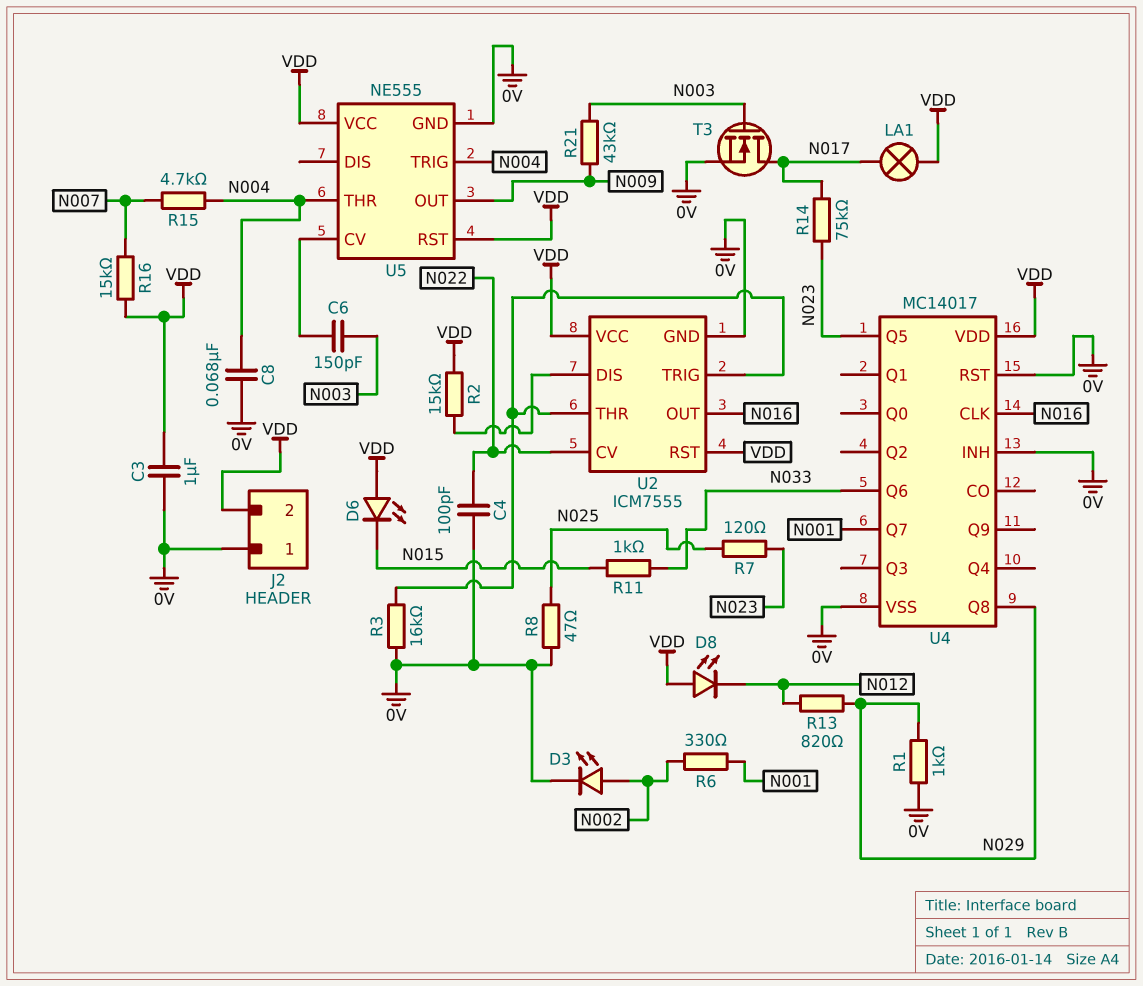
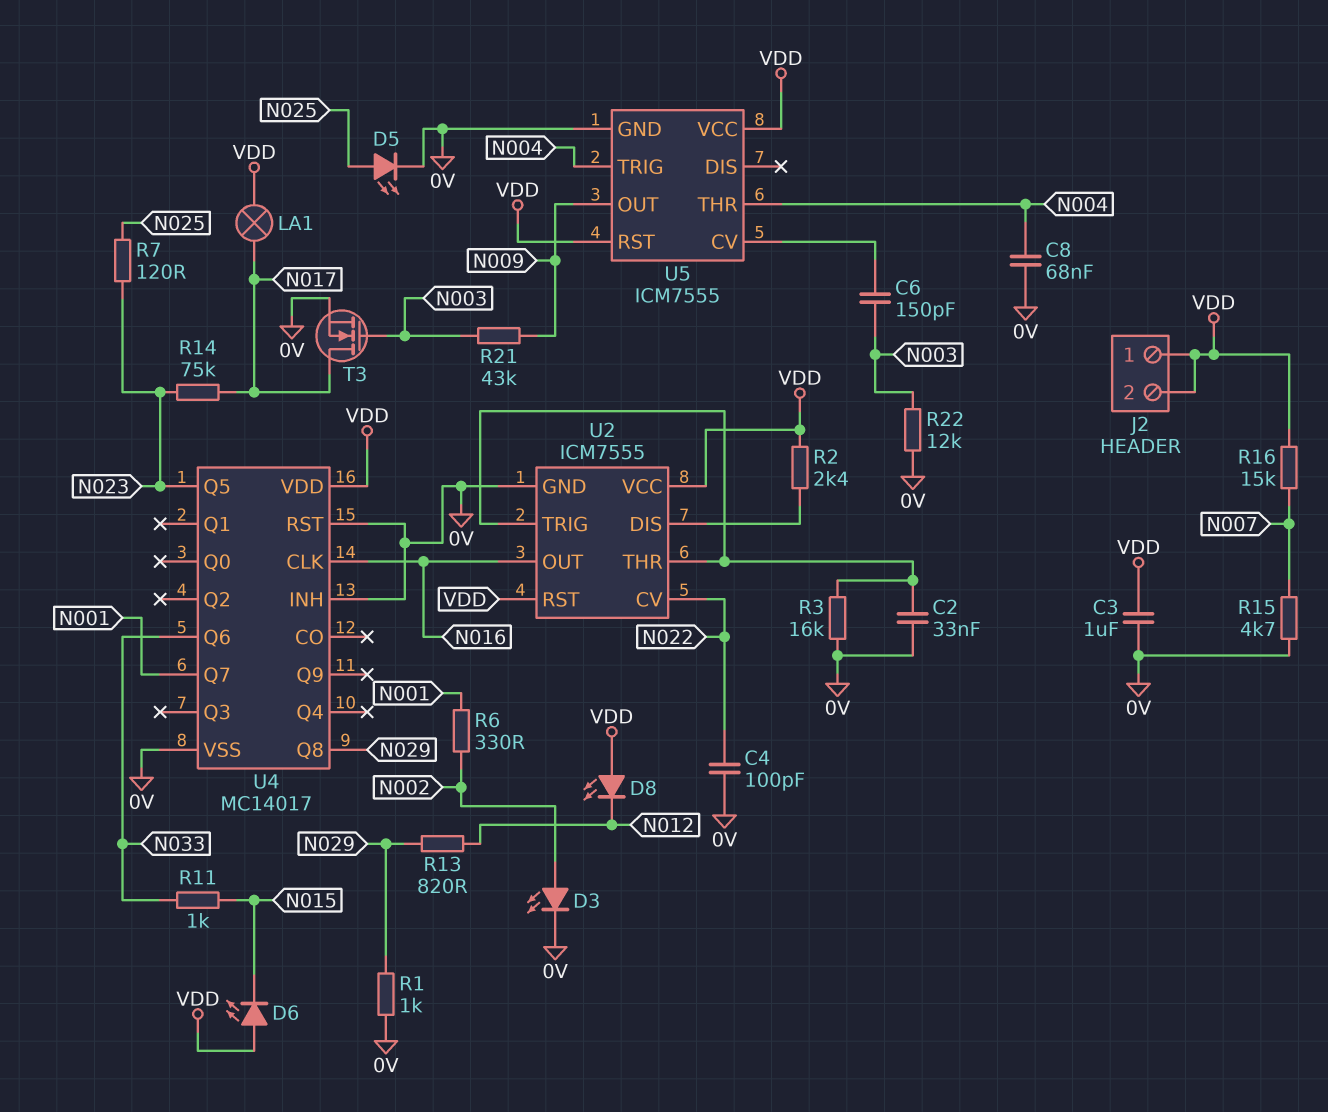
C2: none -> 33nF (0V, U2/THR)
D5: none -> LED (A N025, K 0V)
J2 pin 1: 0V -> VDD
R2: 15k (U2/DIS, VDD) -> 2.4k (U2/DIS, VDD)
R8: 47 (0V, N025) -> none
R15: 4.7k (N004, N007) -> 4.7k (0V, N007)
R22: none -> 12k (0V, N003)
U5: NE555 -> ICM7555

